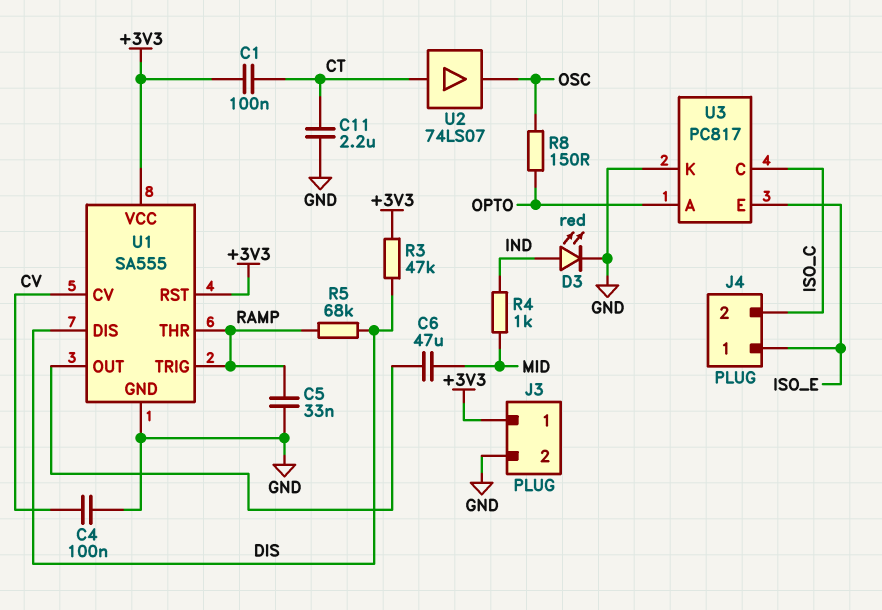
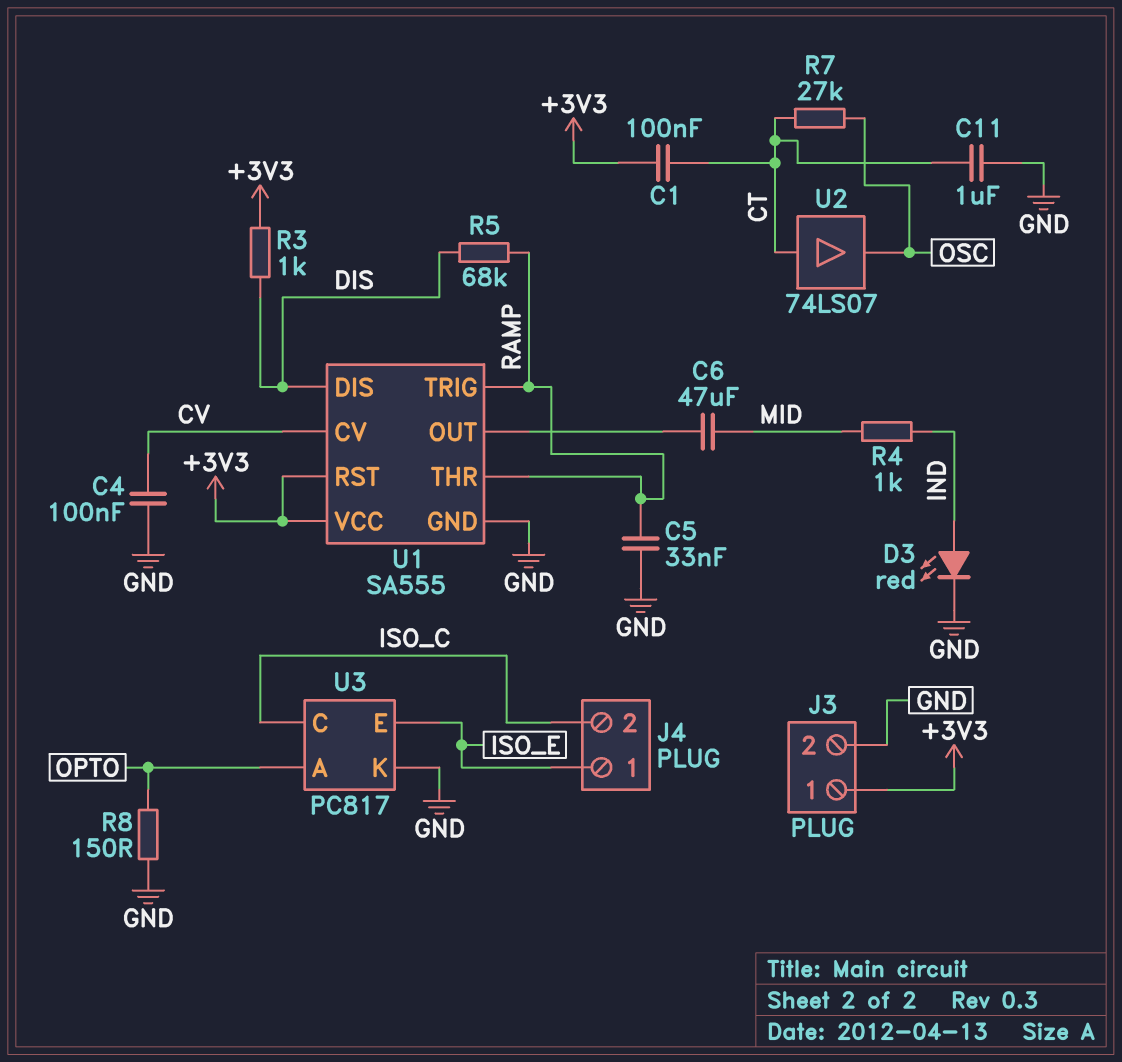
C11: 2.2uF (CT, GND) -> 1uF (CT, GND)
R3: 47k (+3V3, DIS) -> 1k (+3V3, DIS)
R7: none -> 27k (CT, OSC)
R8: 150 (OPTO, OSC) -> 150 (GND, OPTO)

